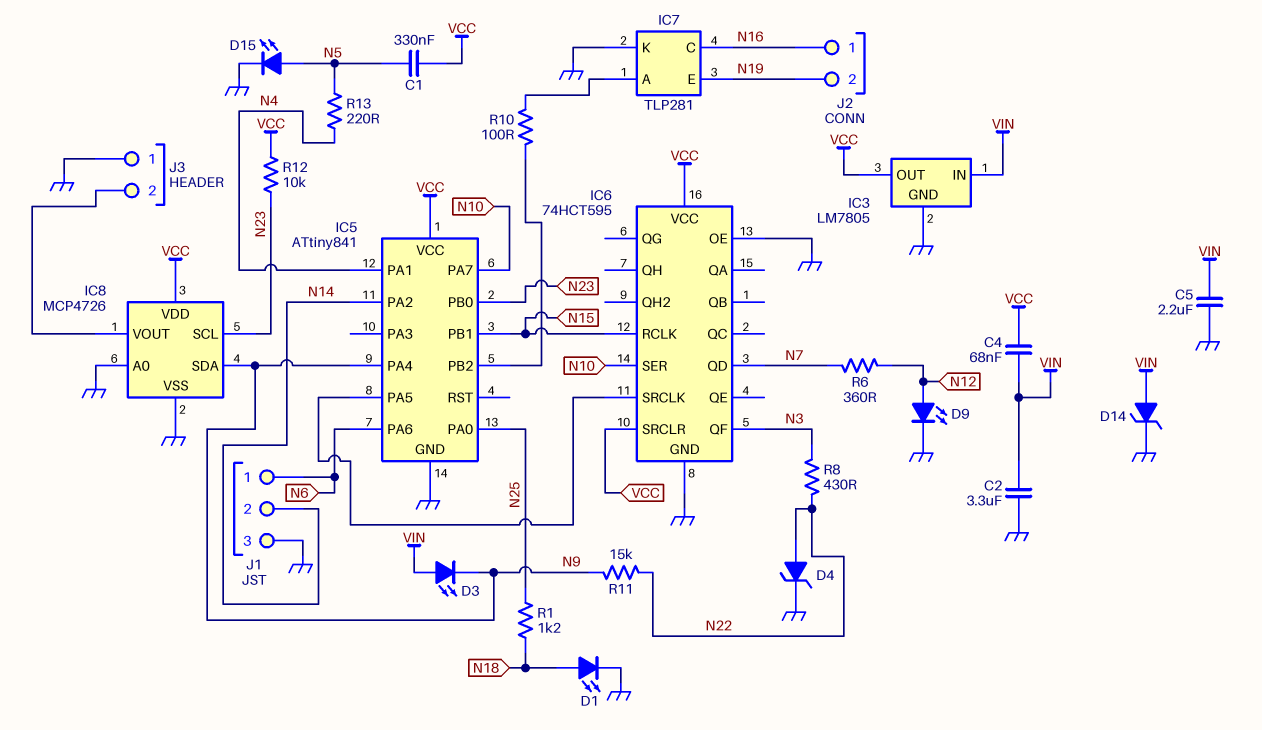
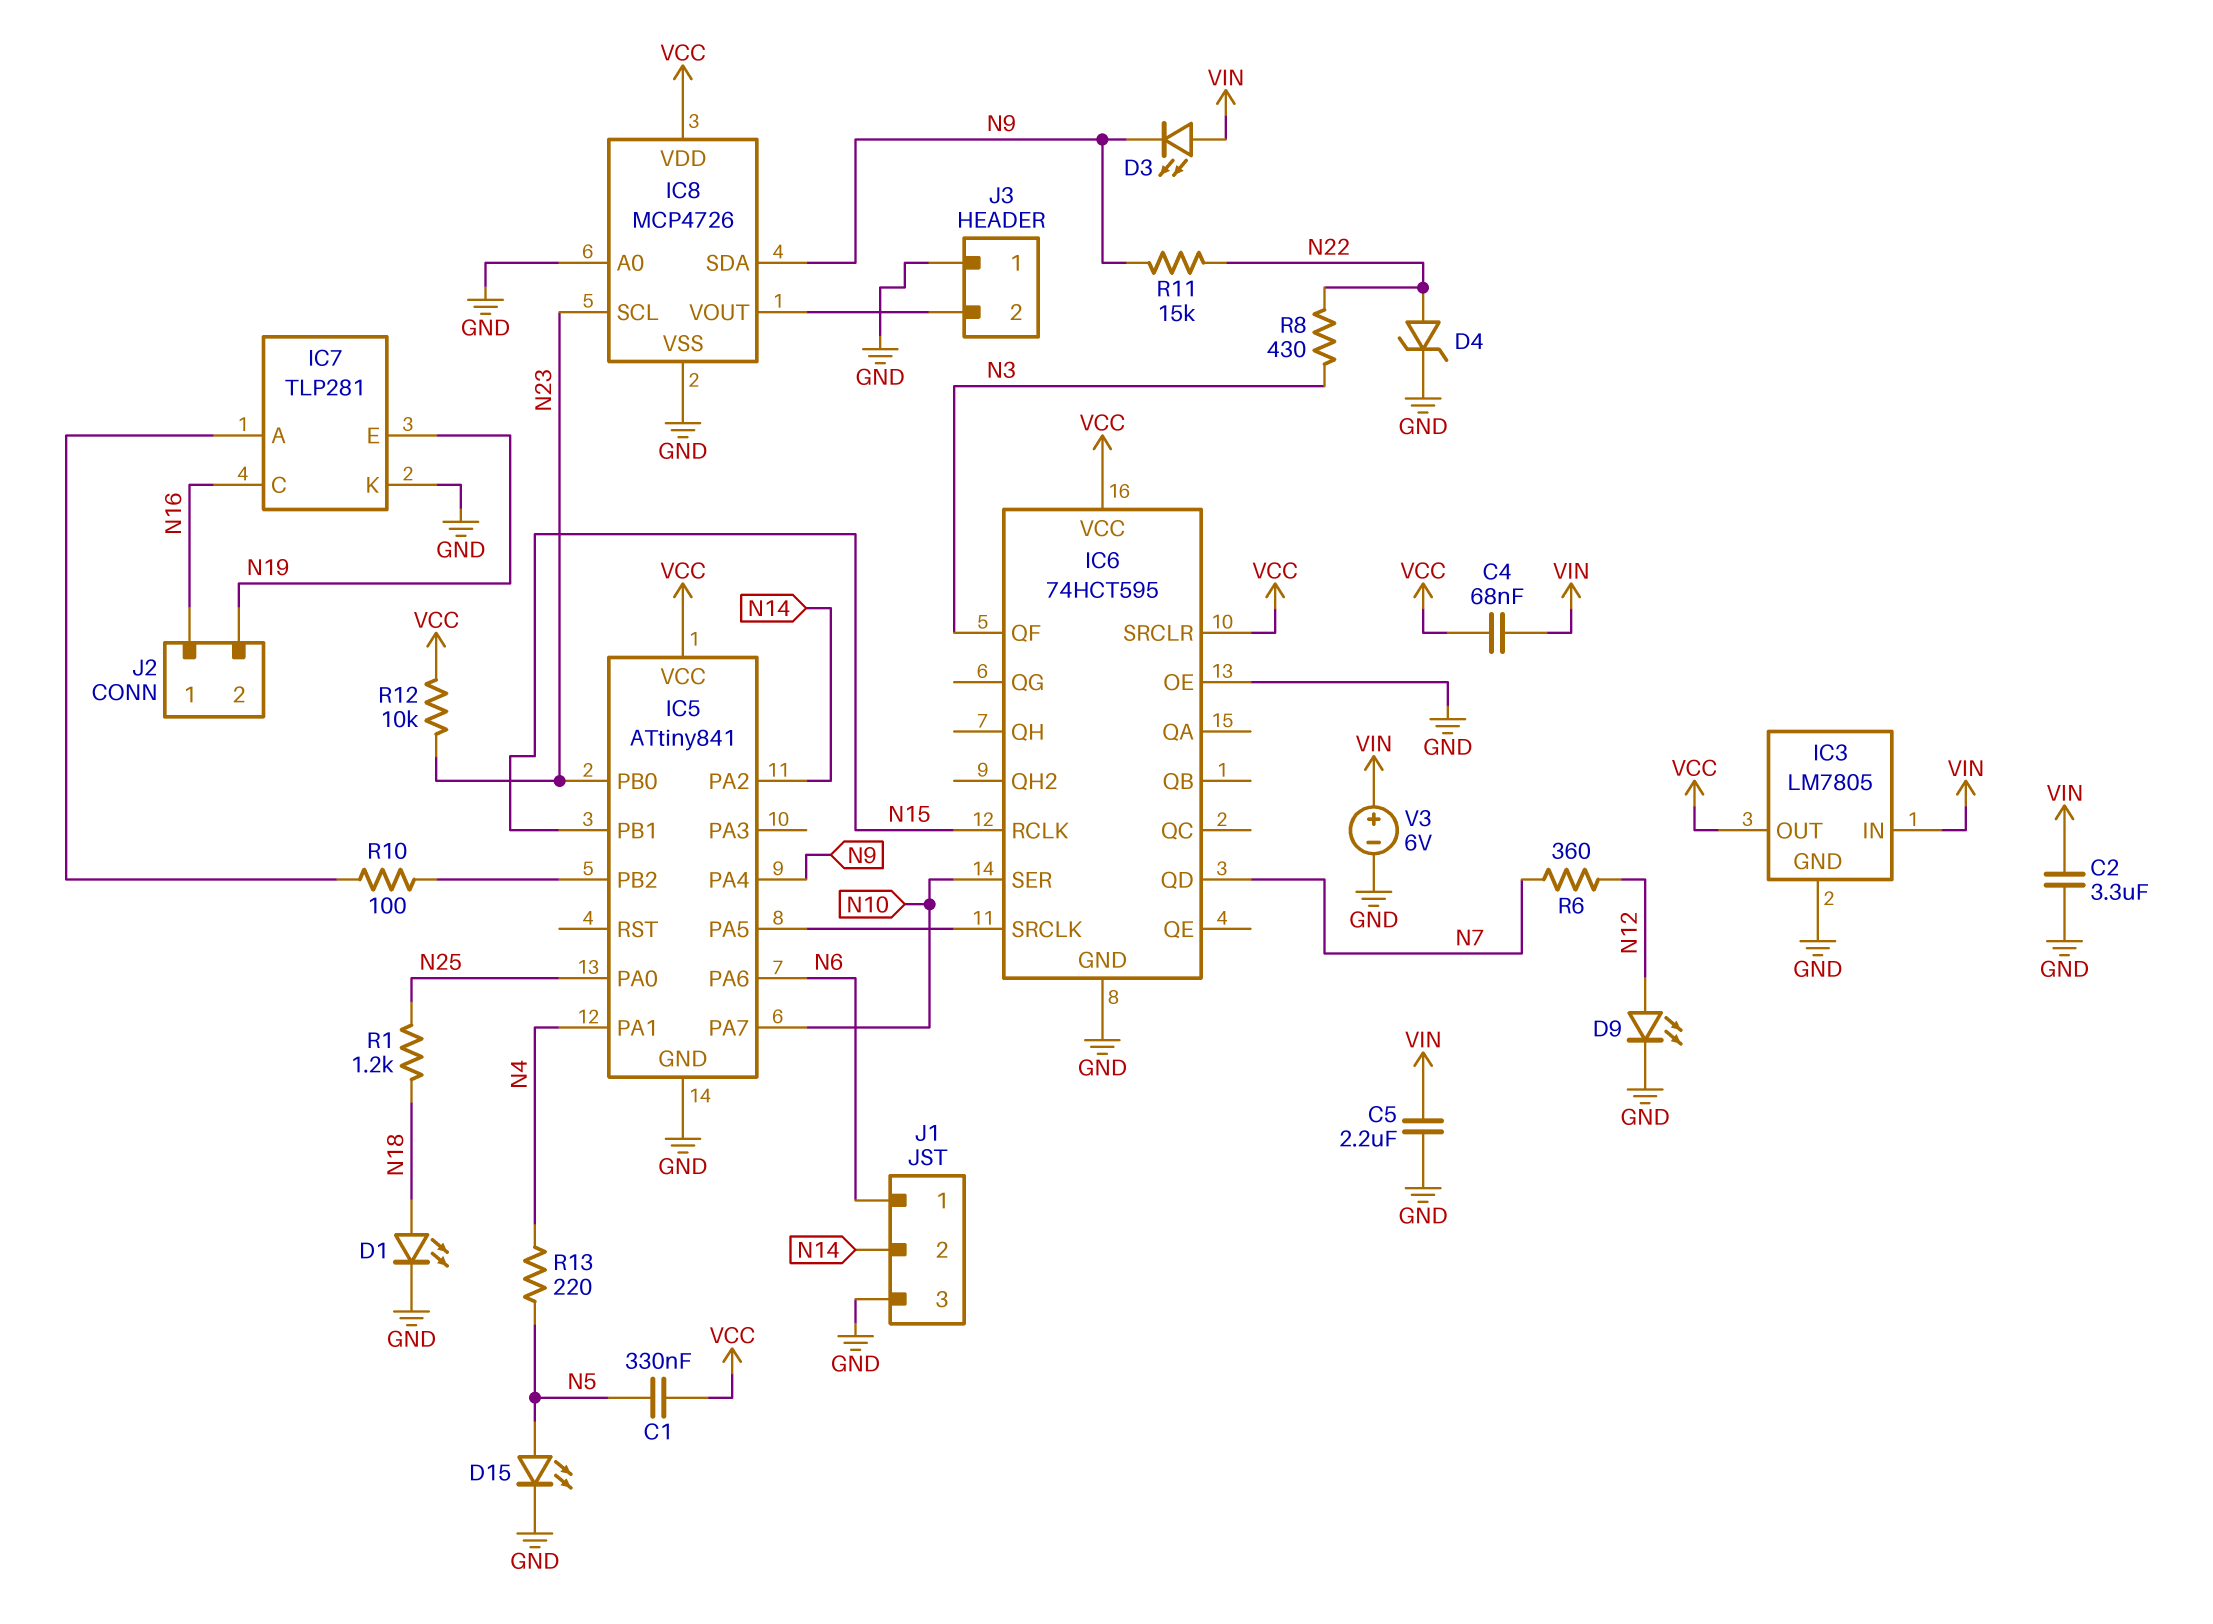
D14: zener (A VIN, K GND) -> none
V3: none -> 6V (plus VIN, minus GND)

